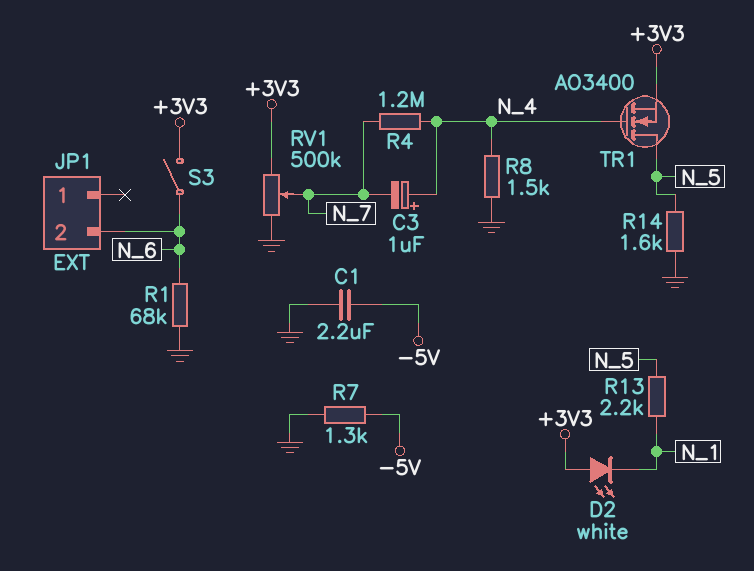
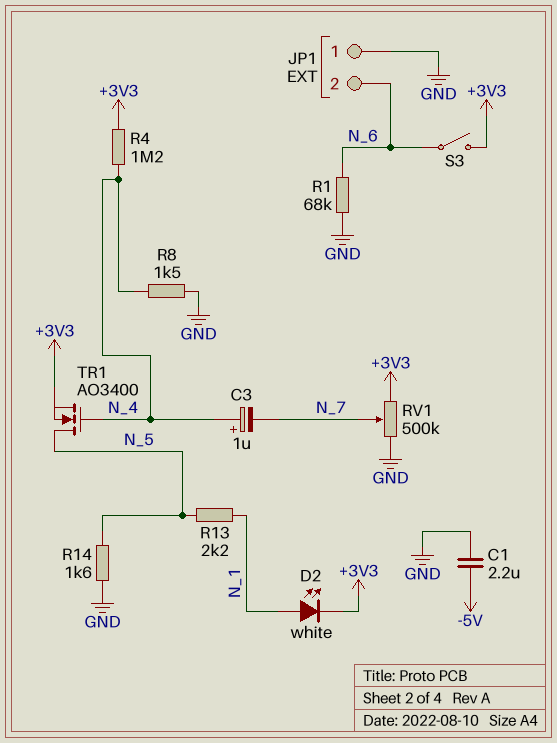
D2: LED white (A +3V3, K N_1) -> LED white (A N_1, K +3V3)
JP1 pin 1: none -> GND
R4: 1.2M (N_4, N_7) -> 1.2M (+3V3, N_4)
R7: 1.3k (-5V, GND) -> none

